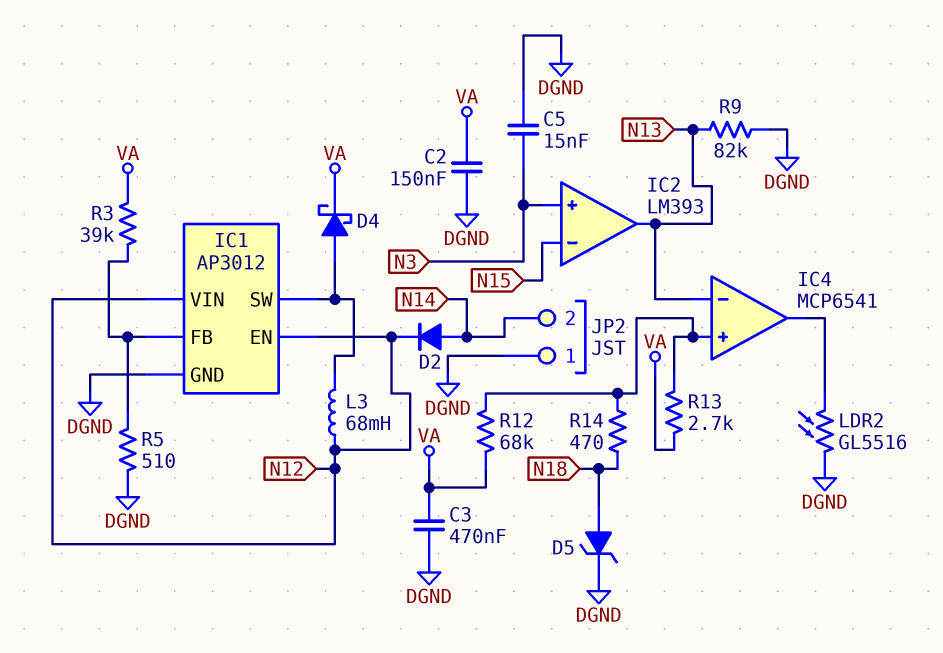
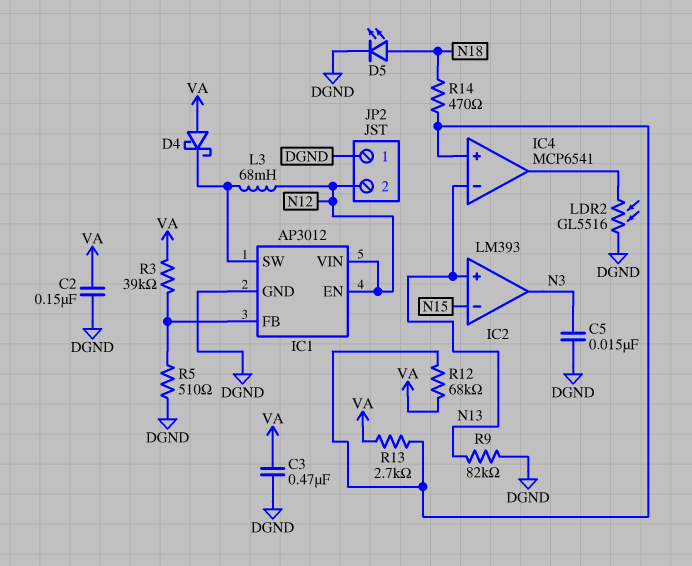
D2: diode (A N14, K N12) -> none
D4: schottky (A IC1/SW, K VA) -> schottky (A VA, K IC1/SW)
D5: zener (A N18, K DGND) -> LED (A N18, K DGND)
IC2 pin in+: N3 -> N13
IC2 pin out: N13 -> N3
JP2 pin 2: N14 -> N12

